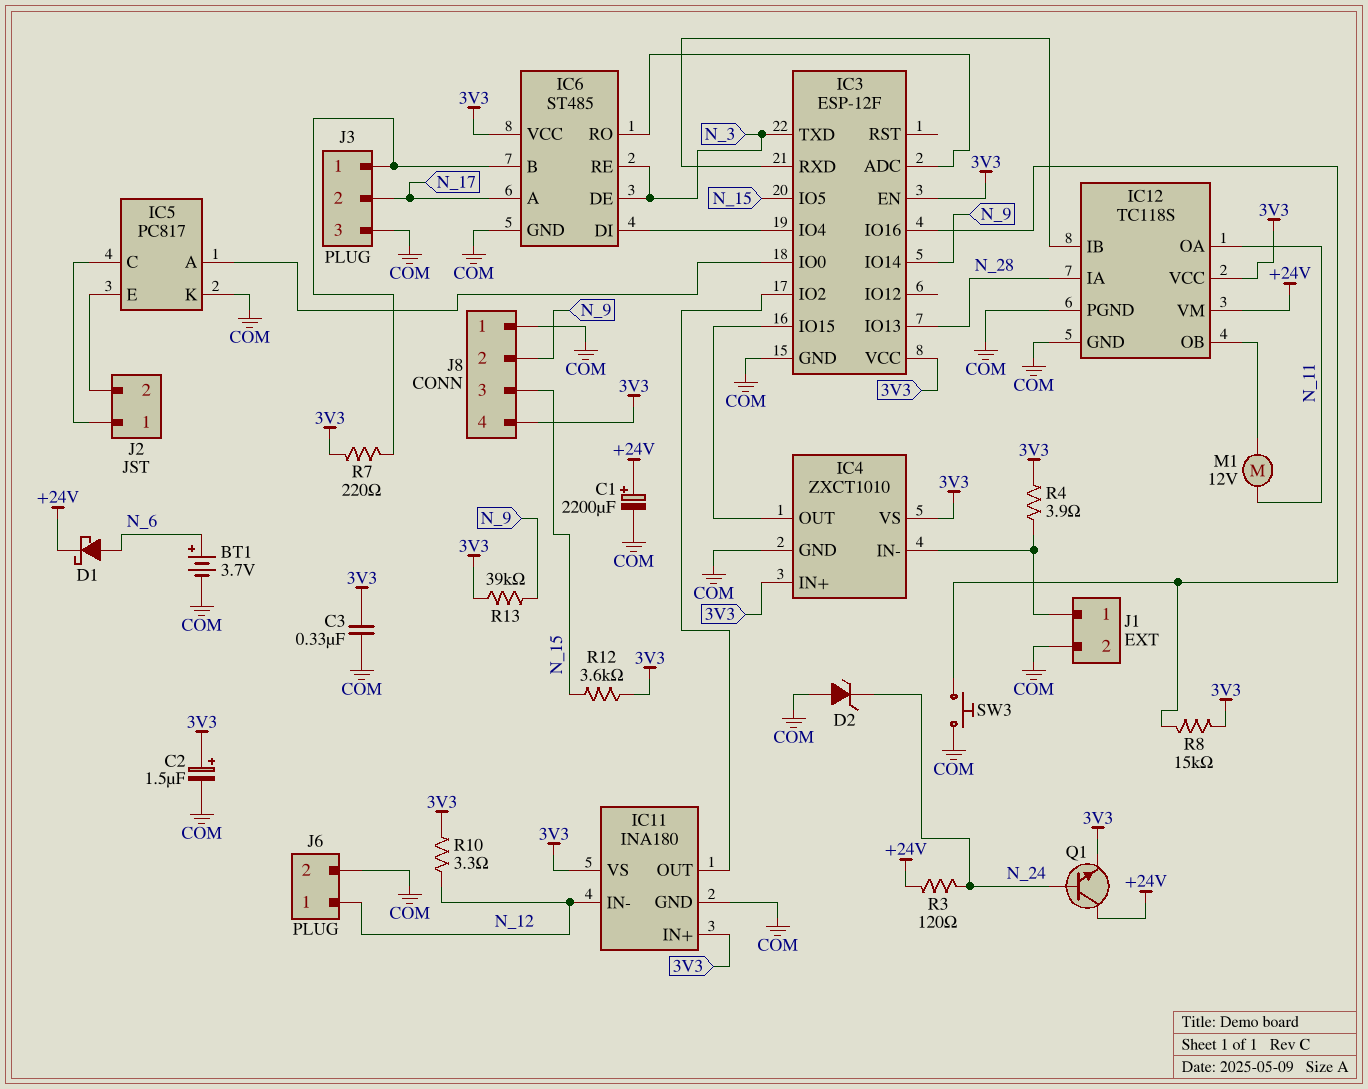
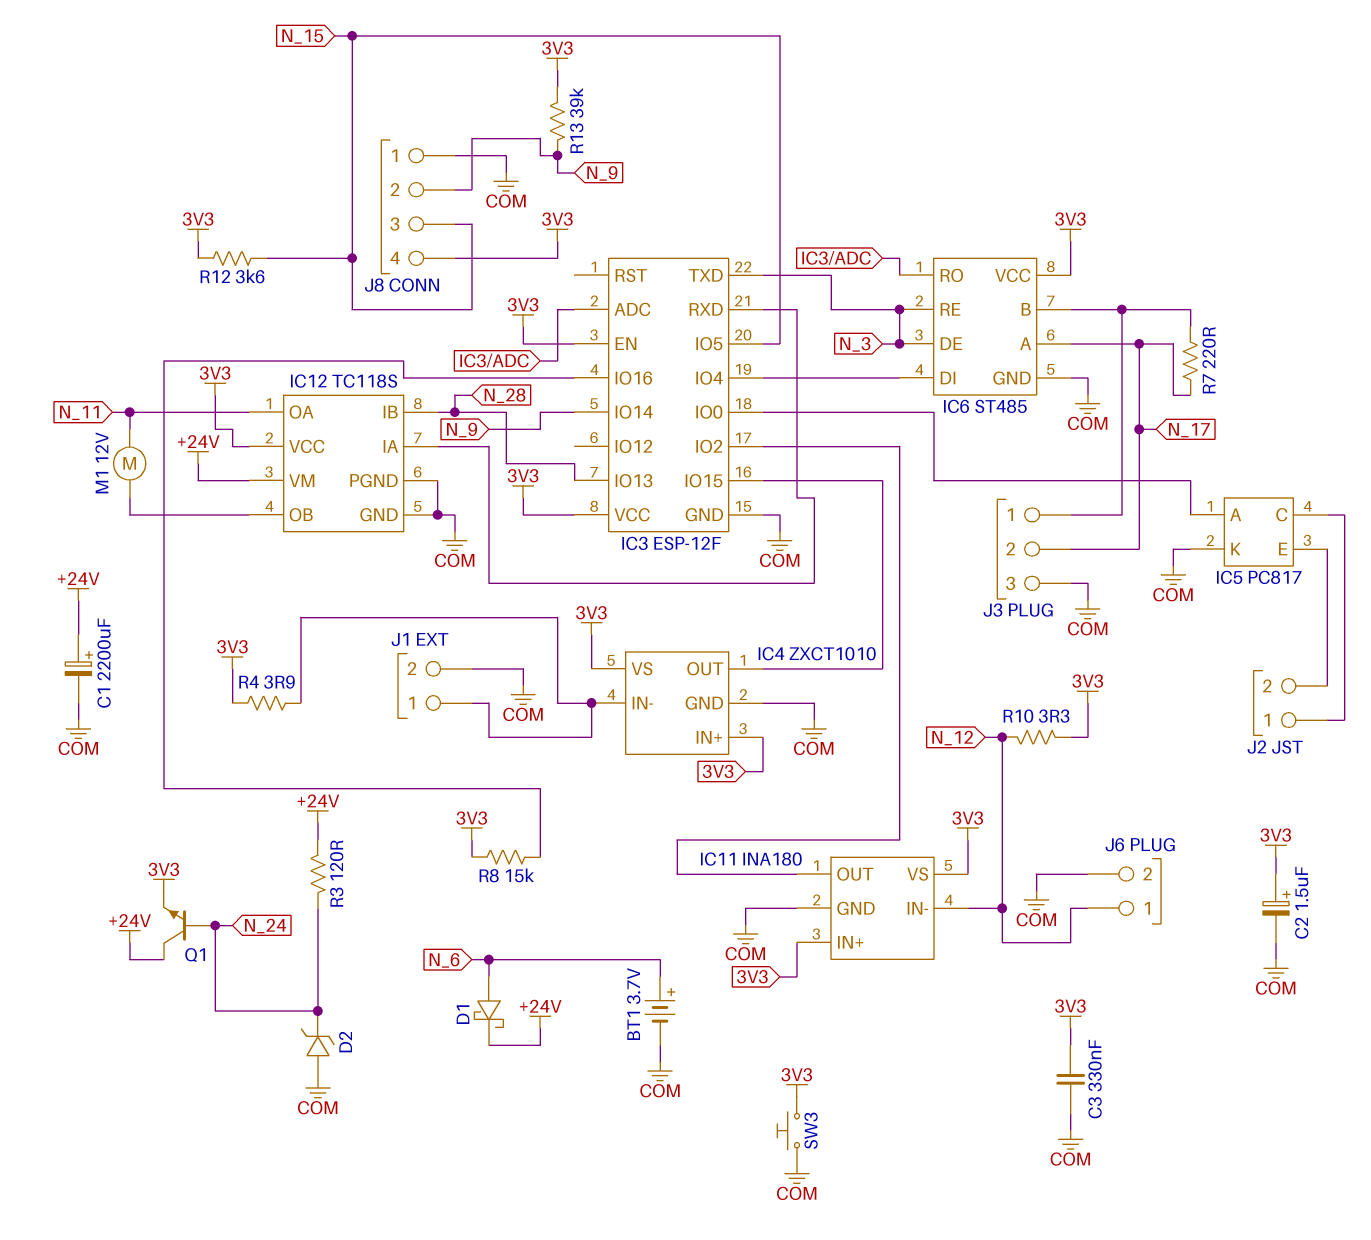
IC12 pin IA: N_28 -> IC3/RXD
IC12 pin IB: IC3/RXD -> N_28
R7: 220 (3V3, IC6/B) -> 220 (IC6/B, N_17)
SW3: button (COM, IC3/IO16) -> button (3V3, COM)

